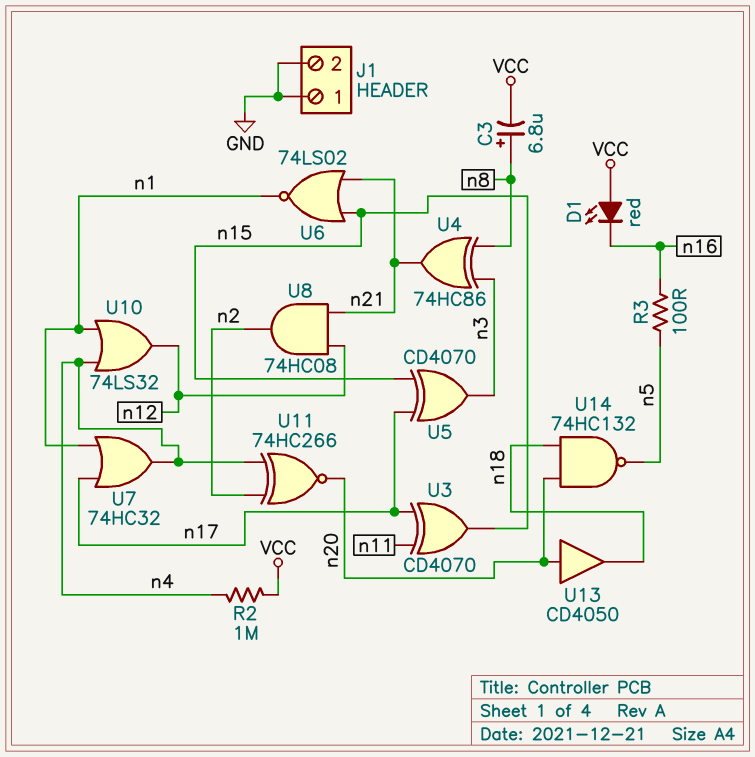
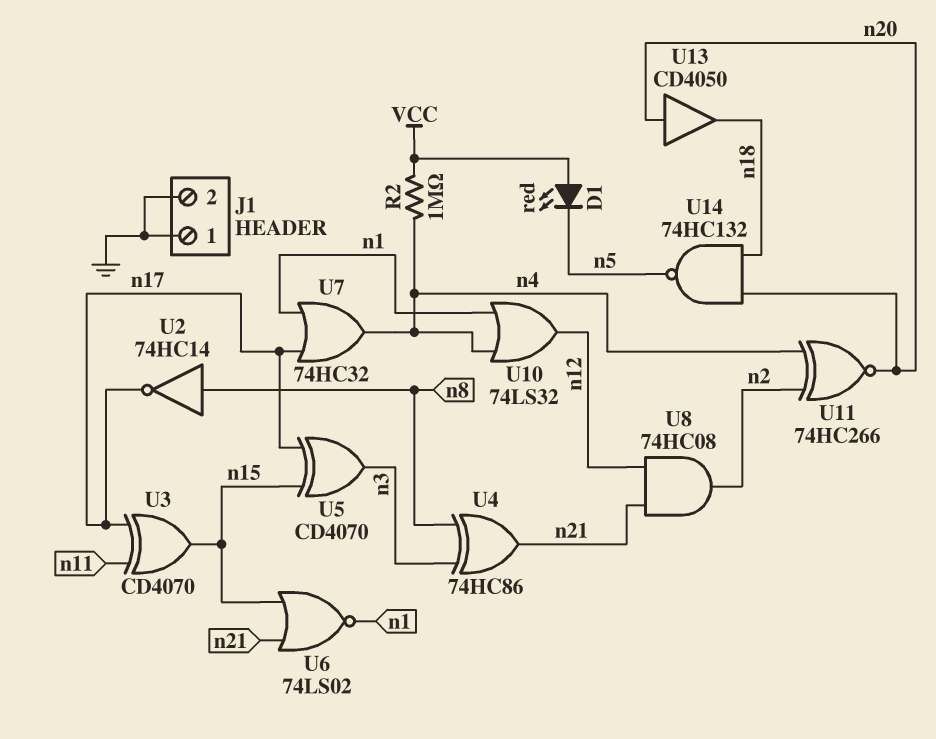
C3: 6.8uF (plus n8, minus VCC) -> none
D1: LED red (A VCC, K n16) -> LED red (A VCC, K n5)
R3: 100 (n5, n16) -> none
U2: none -> NOT 74HC14 (in n8, out n17)

